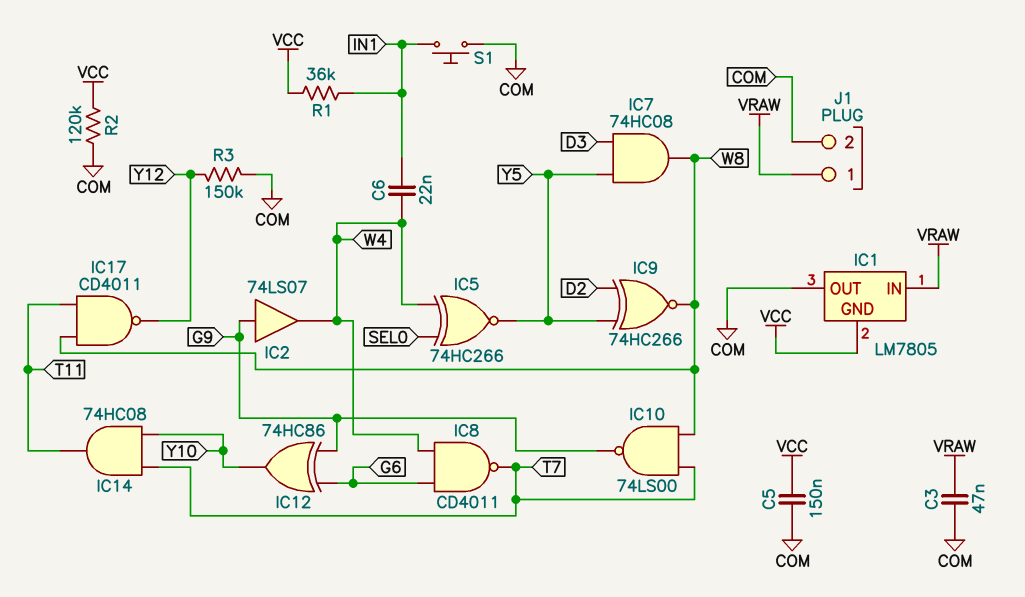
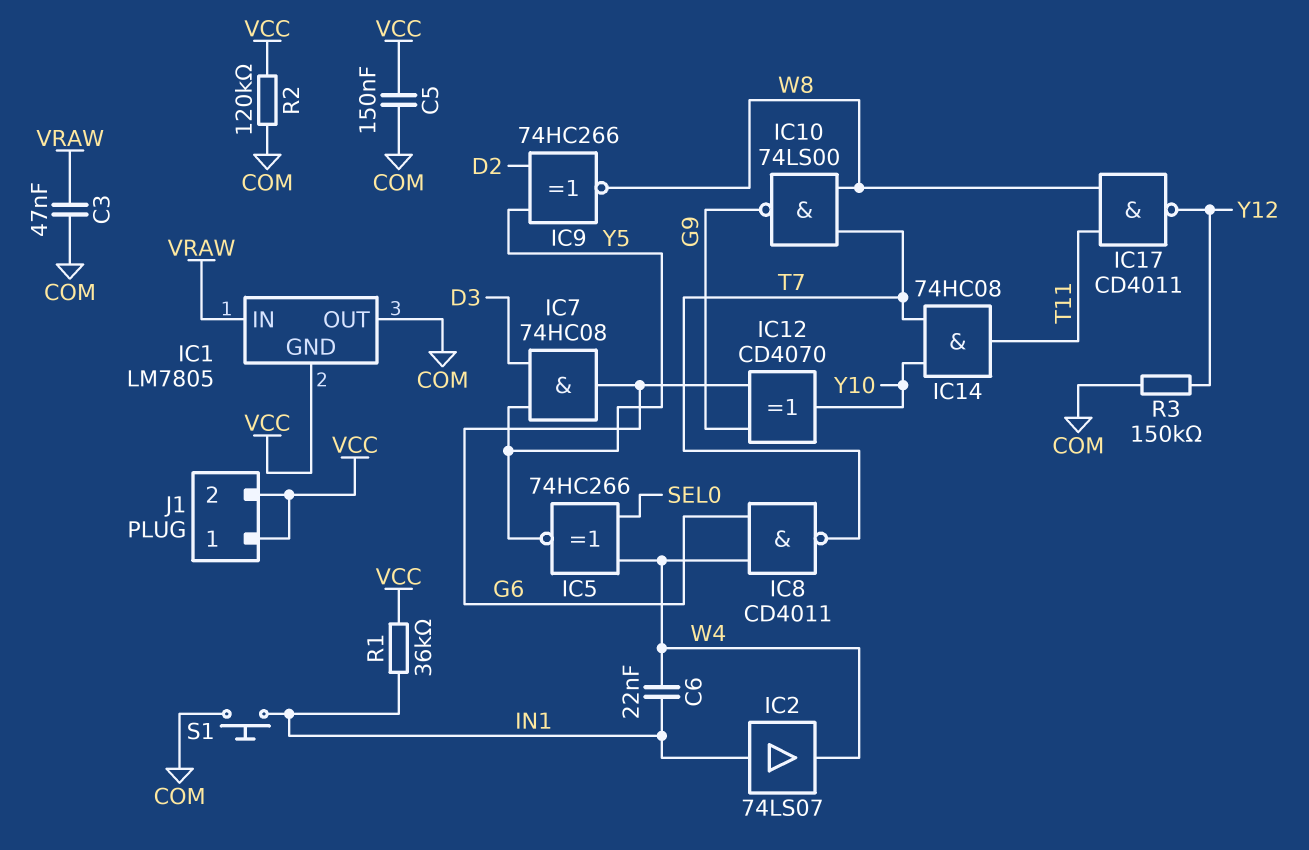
IC2: buffer 74LS07 (in G9, out W4) -> buffer 74LS07 (in IN1, out W4)
IC7: AND 74HC08 (in D3, in Y5, out W8) -> AND 74HC08 (in D3, in Y5, out G6)
IC12: XOR 74HC86 (in G6, in G9, out Y10) -> XOR CD4070 (in G6, in G9, out Y10)
J1 pin 1: VRAW -> VCC
J1 pin 2: COM -> VCC

